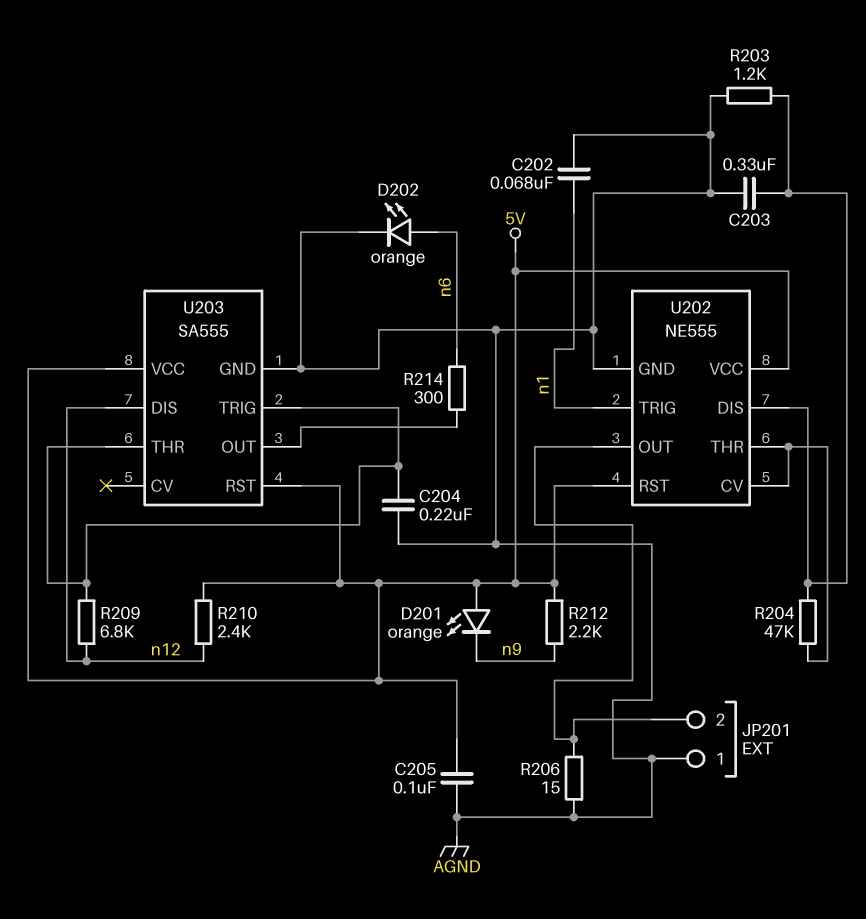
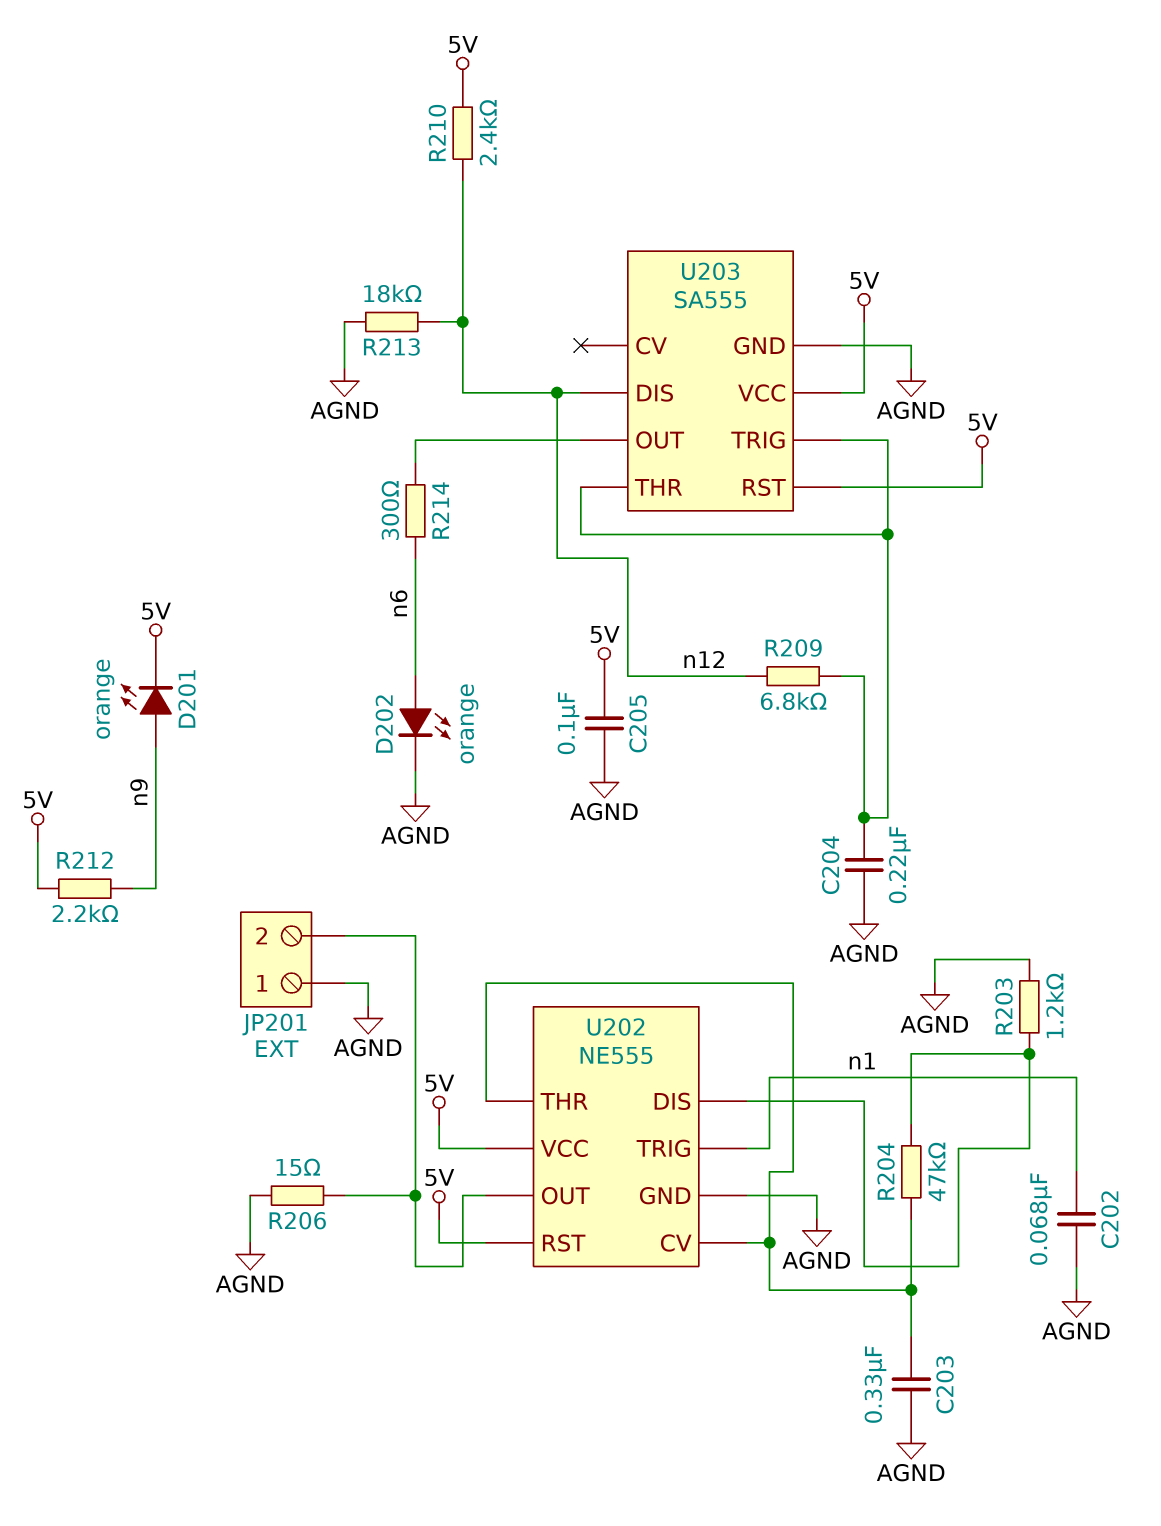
C203: 330nF (AGND, U202/DIS) -> 330nF (AGND, U202/CV)
D201: LED orange (A 5V, K n9) -> LED orange (A n9, K 5V)
R213: none -> 18k (AGND, n12)

